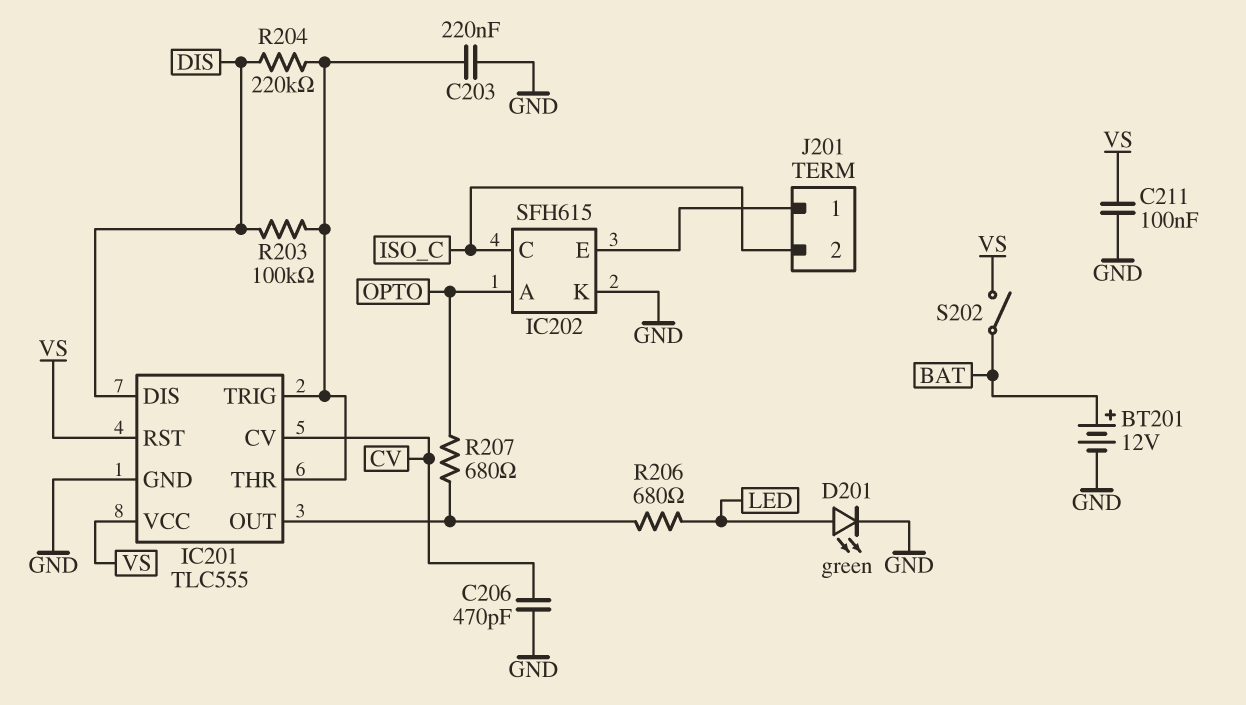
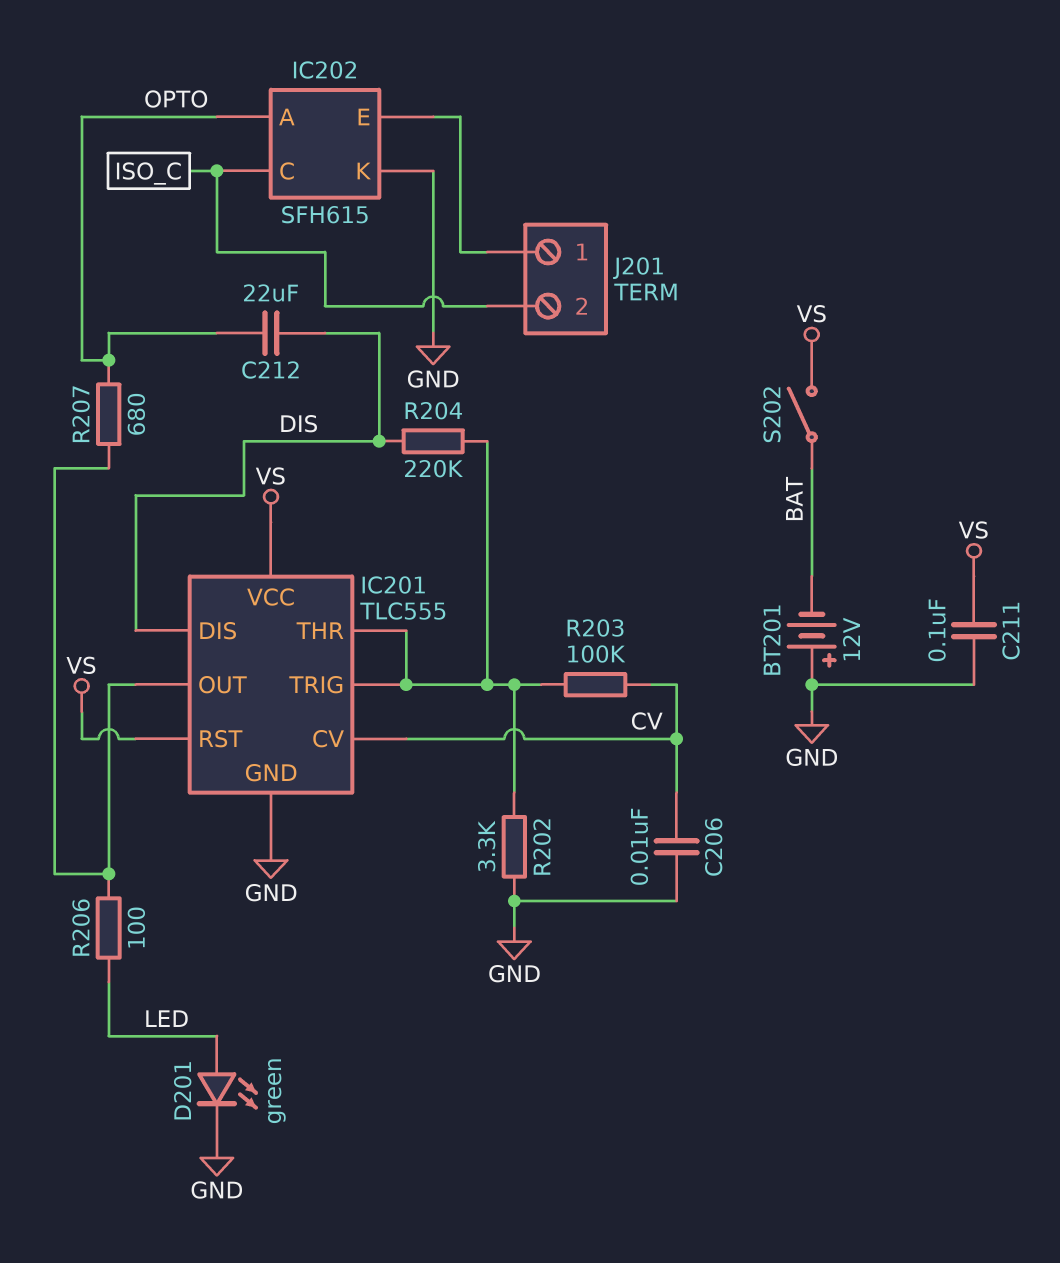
BT201: 12V (plus BAT, minus GND) -> 12V (plus GND, minus BAT)
C203: 220nF (GND, IC201/THR) -> none
C206: 470pF (CV, GND) -> 10nF (CV, GND)
C212: none -> 22uF (DIS, OPTO)
R202: none -> 3.3k (GND, IC201/THR)
R203: 100k (DIS, IC201/THR) -> 100k (CV, IC201/THR)
R206: 680 (IC201/OUT, LED) -> 100 (IC201/OUT, LED)

